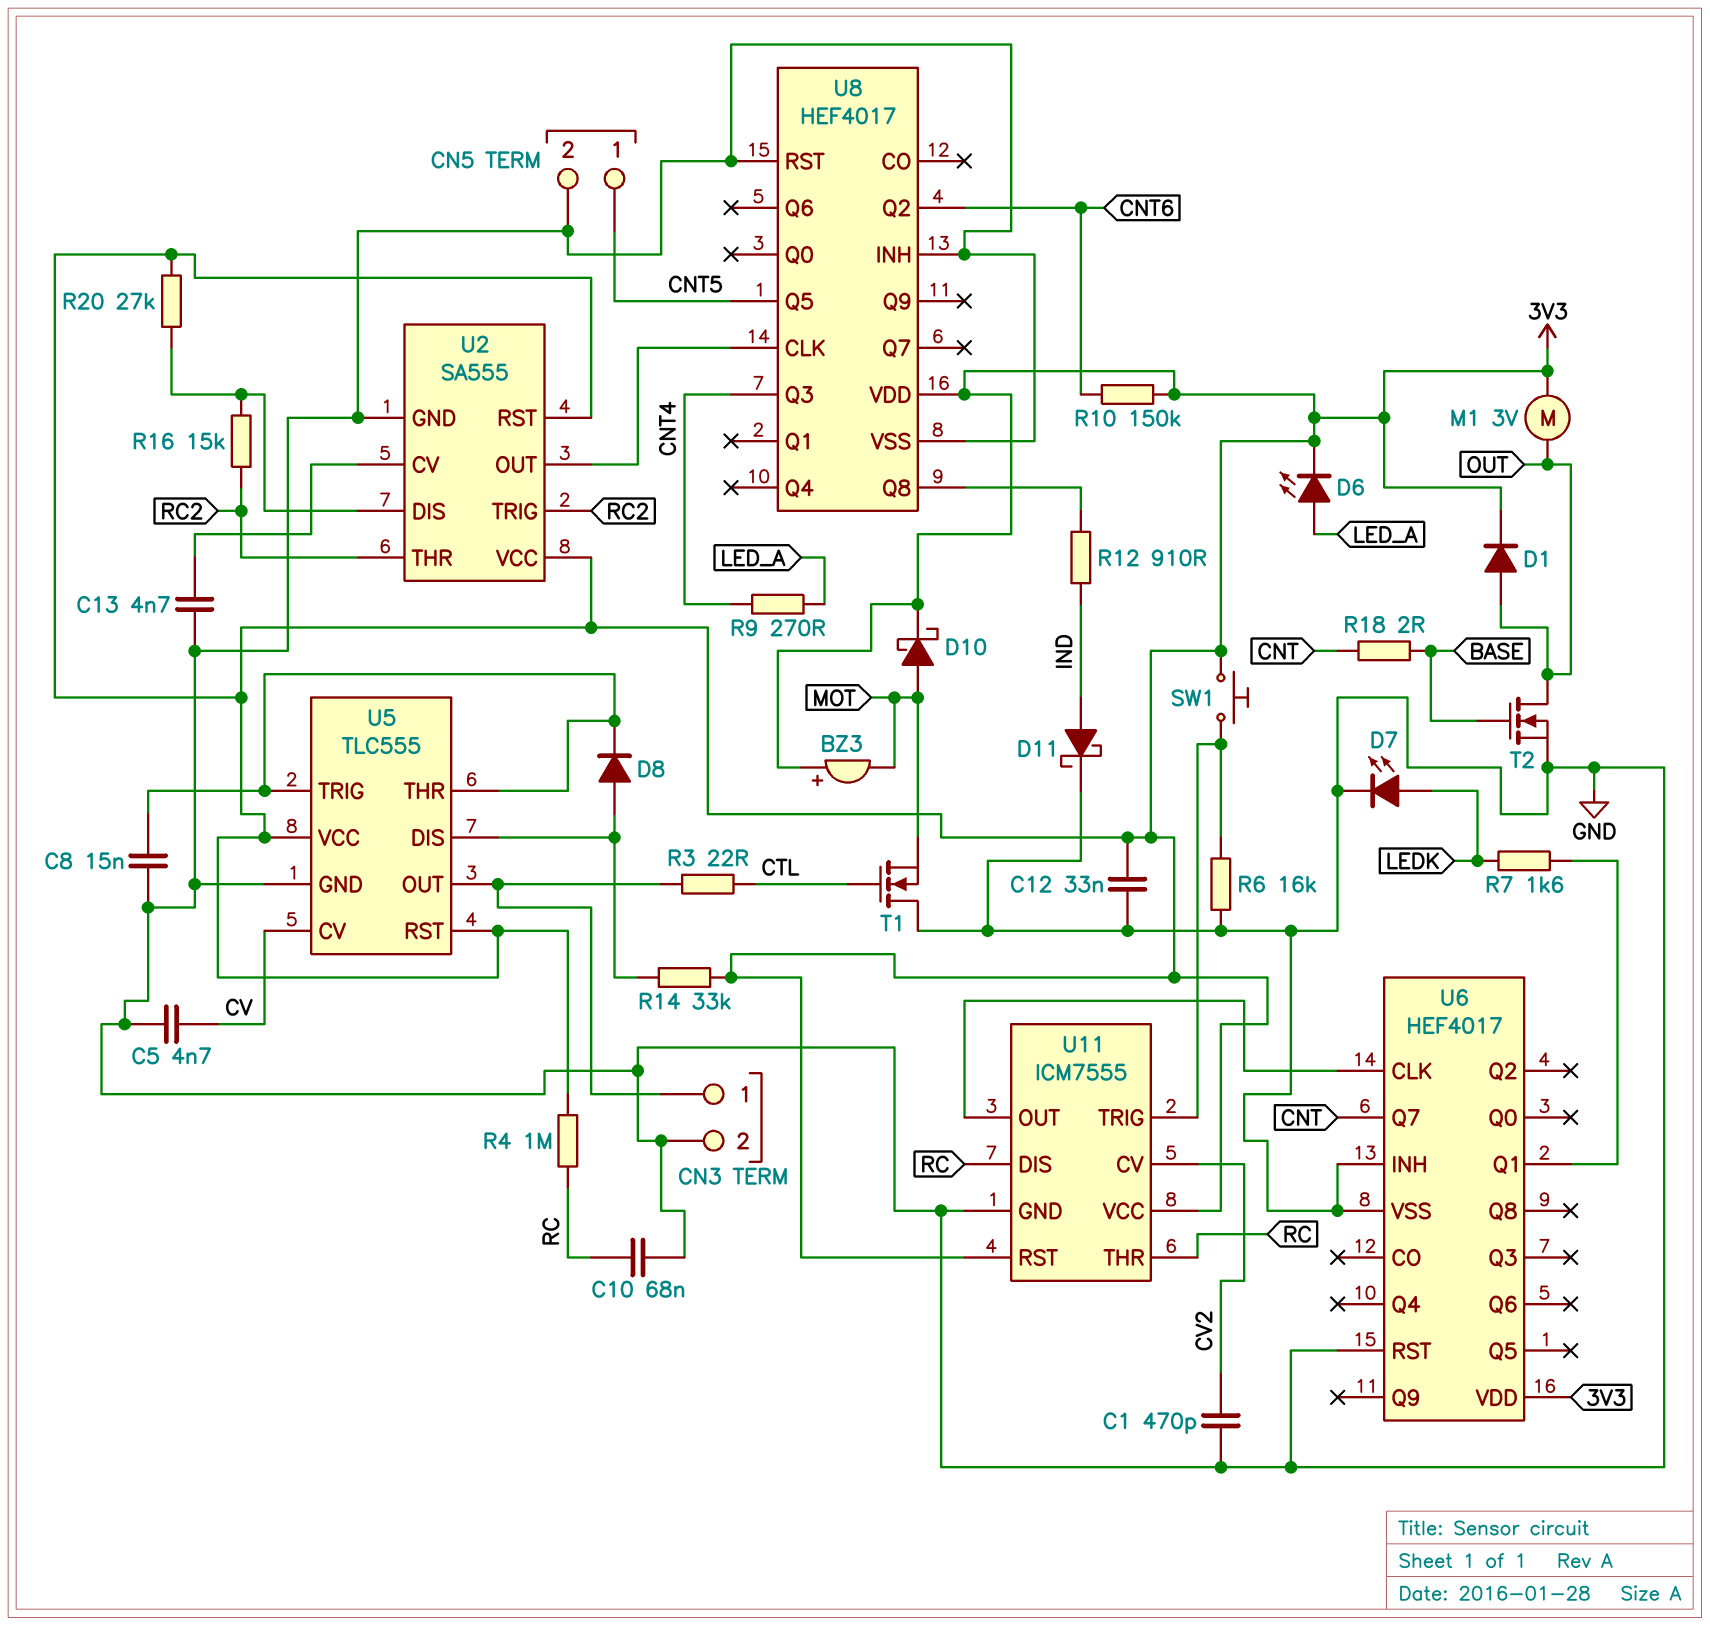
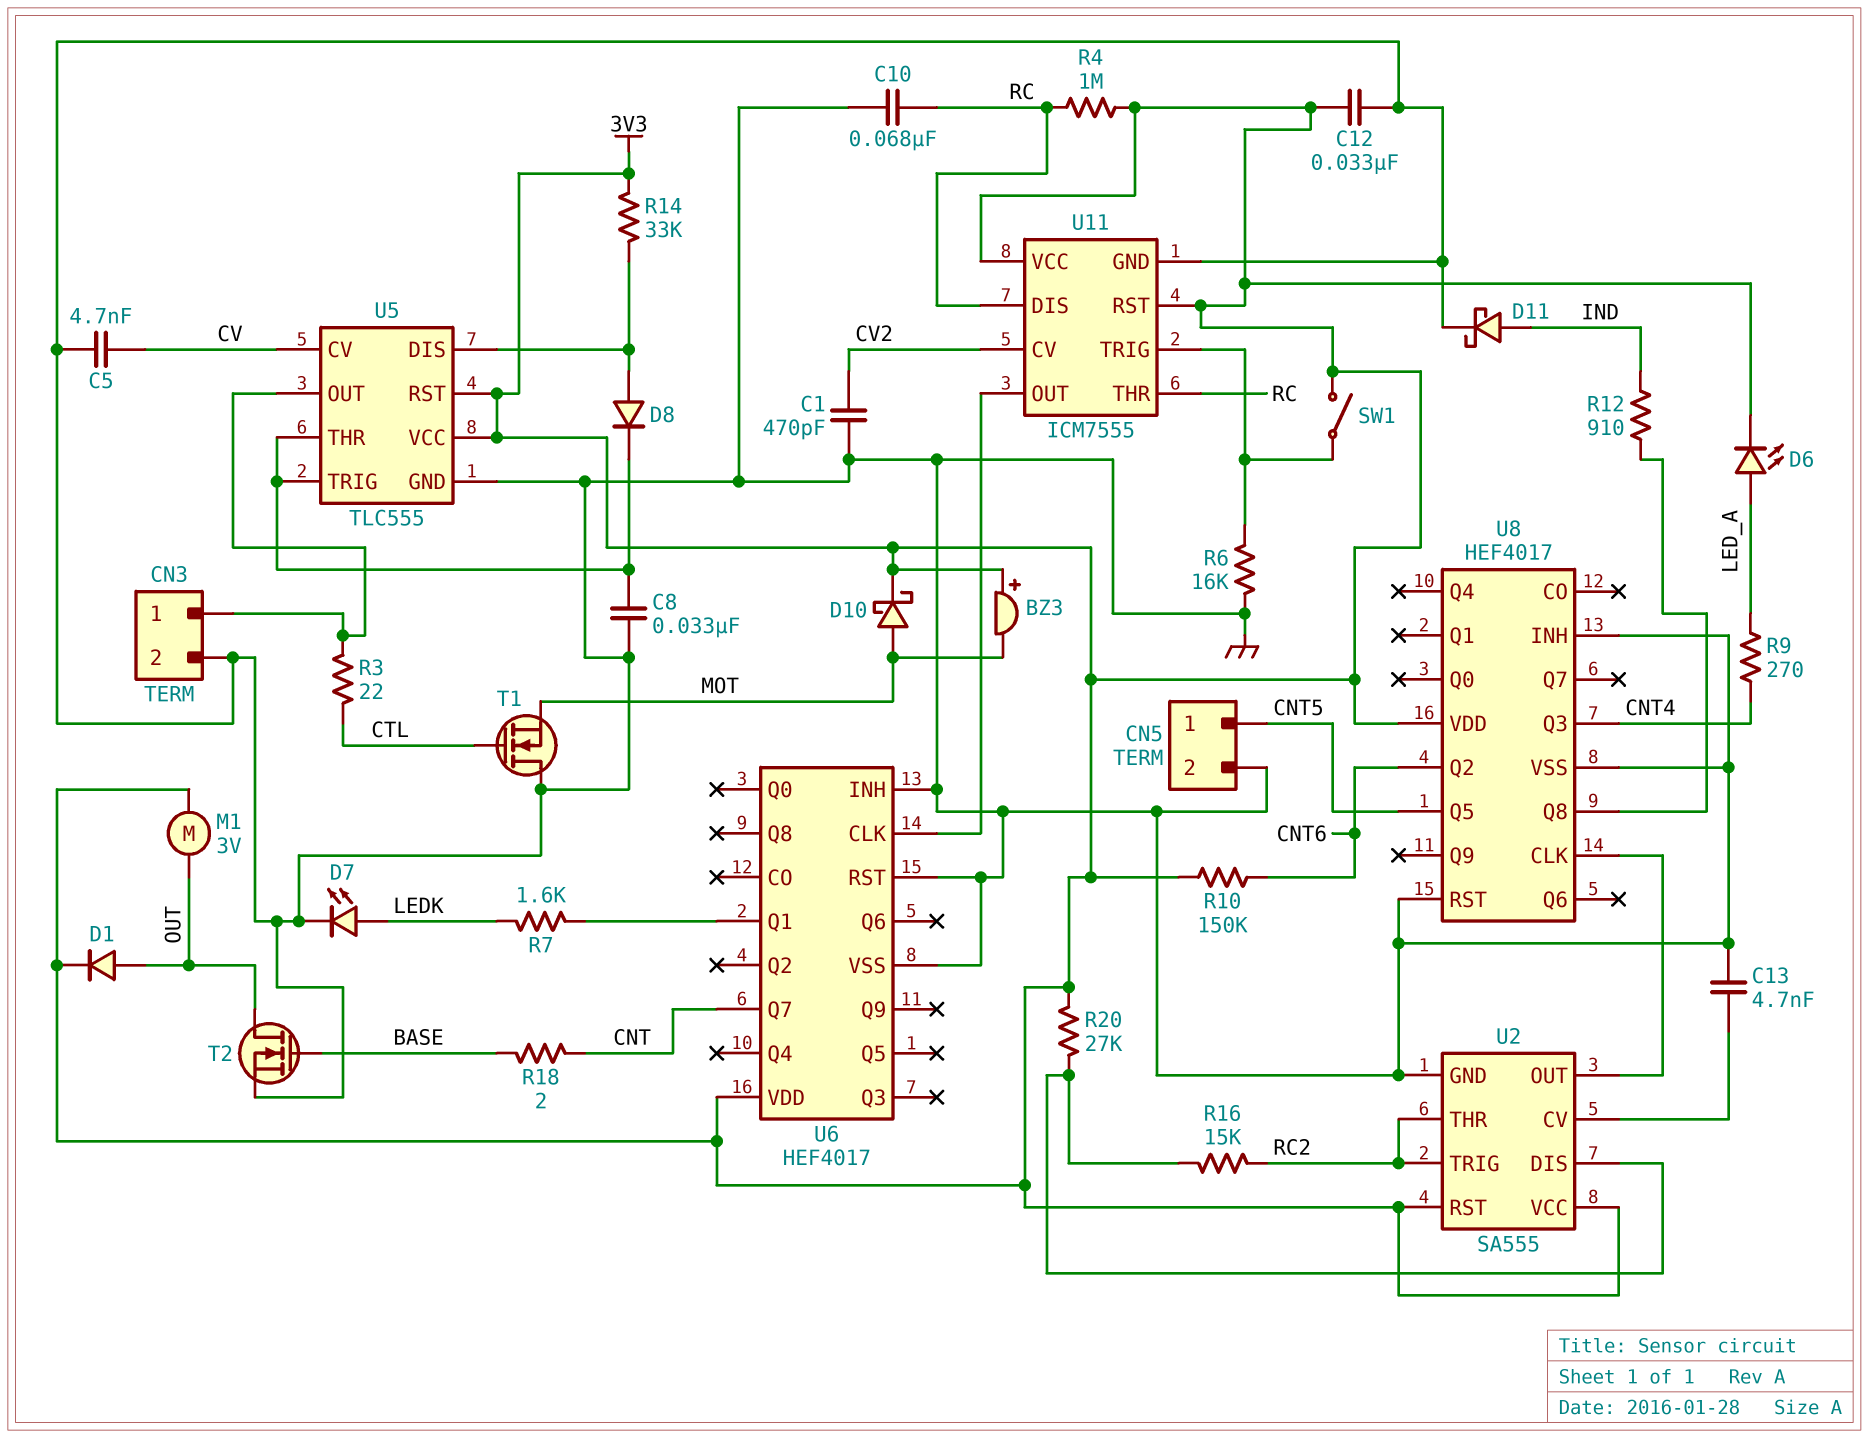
C8: 15nF (GND, U5/THR) -> 33nF (GND, U5/THR)
SW1: button (3V3, U11/TRIG) -> switch (3V3, U11/TRIG)

